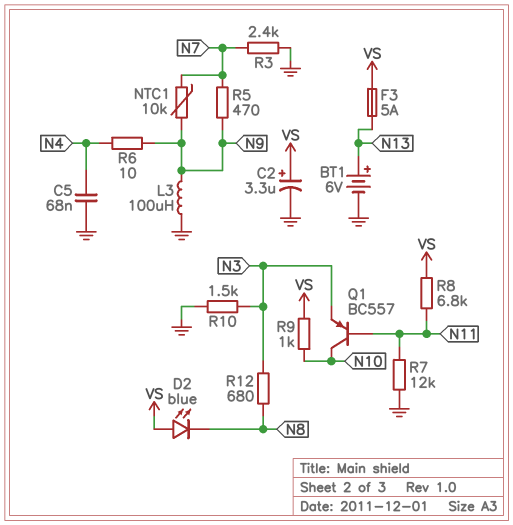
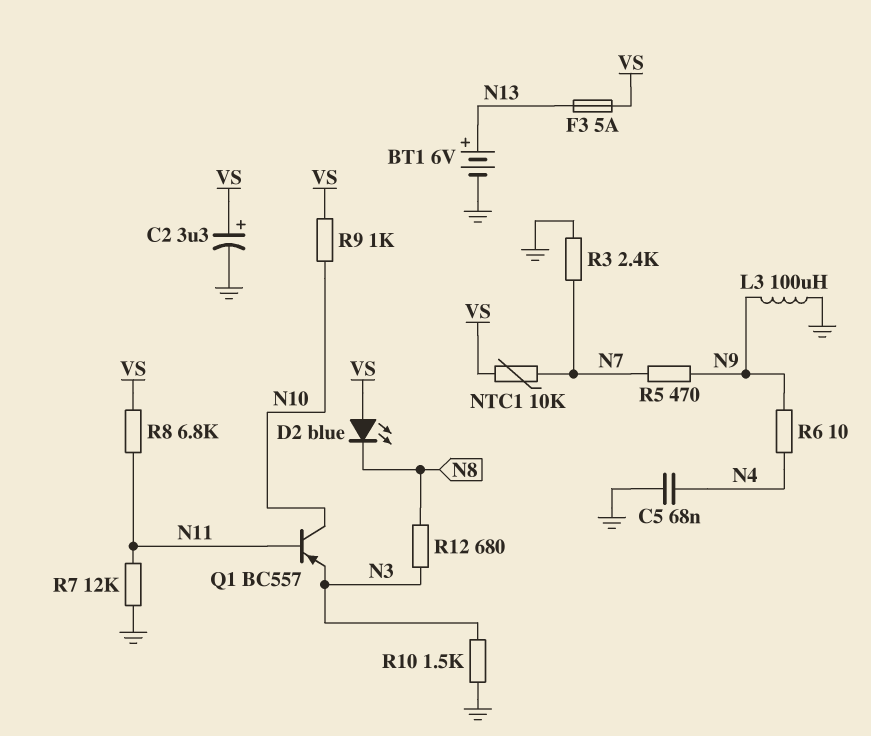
NTC1: 10k (N7, N9) -> 10k (N7, VS)

